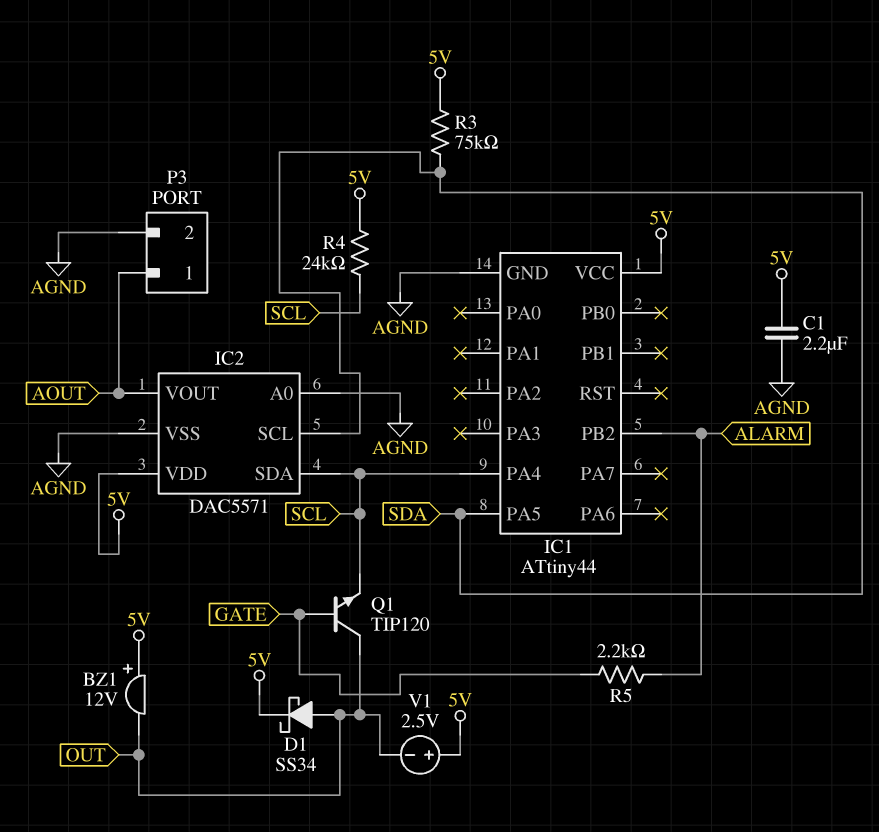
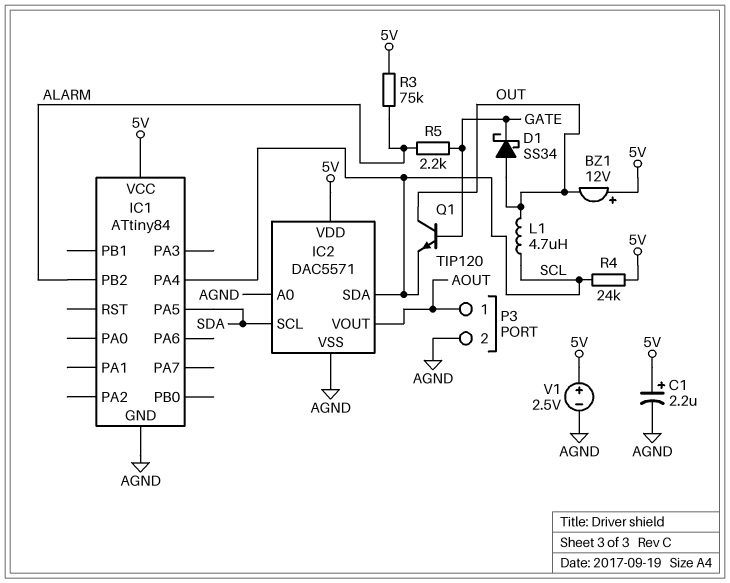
C1: 2.2uF (5V, AGND) -> 2.2uF (plus 5V, minus AGND)
D1: schottky SS34 (A OUT, K 5V) -> schottky SS34 (A OUT, K GATE)
IC1: ATtiny44 -> ATtiny84
L1: none -> 4.7uH (OUT, SCL)
R3: 75k (5V, SDA) -> 75k (5V, ALARM)
V1: 2.5V (plus 5V, minus OUT) -> 2.5V (plus 5V, minus AGND)

